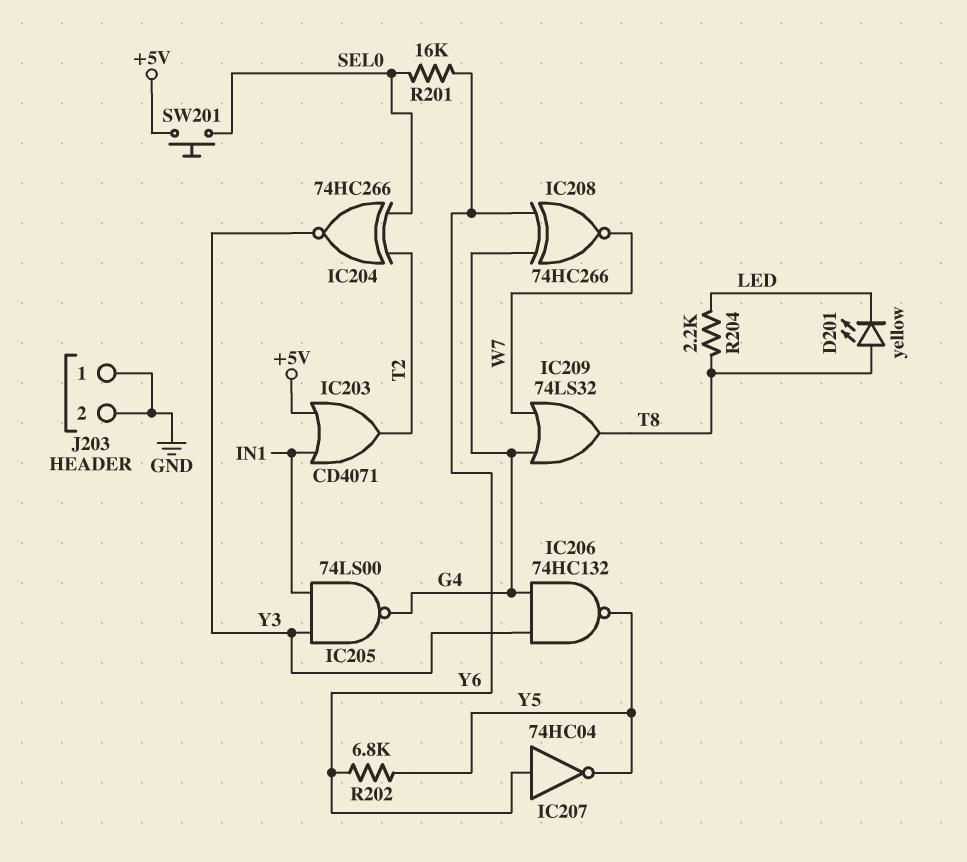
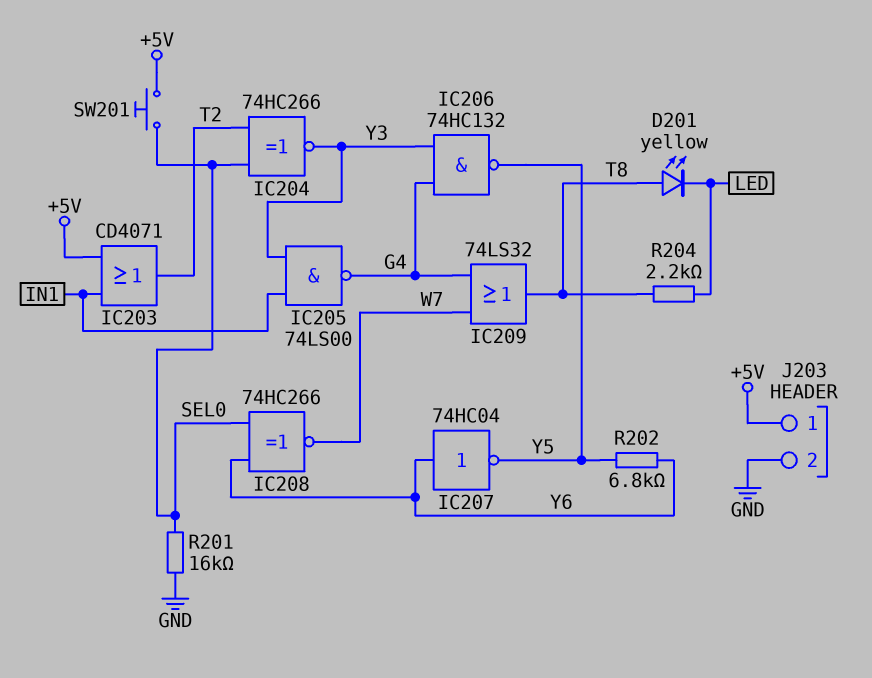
IC208: XNOR 74HC266 (in G4, in Y6, out W7) -> XNOR 74HC266 (in SEL0, in Y6, out W7)
J203 pin 1: GND -> +5V
R201: 16k (SEL0, Y6) -> 16k (GND, SEL0)

